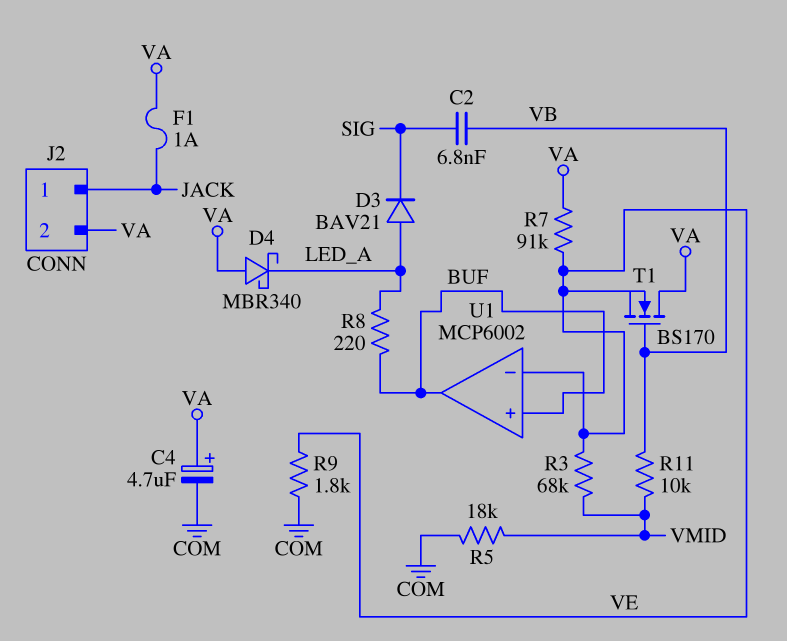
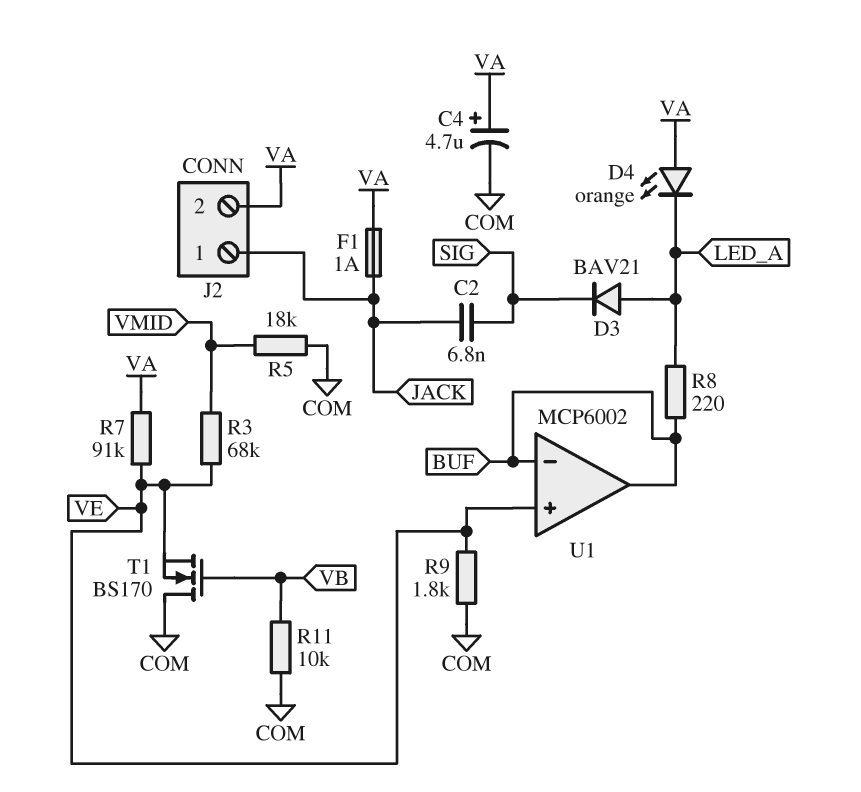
C2: 6.8nF (SIG, VB) -> 6.8nF (JACK, SIG)
D4: schottky MBR340 (A VA, K LED_A) -> LED orange (A VA, K LED_A)
R11: 10k (VB, VMID) -> 10k (COM, VB)
T1: NMOS BS170 (G VB, D VA, S VE) -> NMOS BS170 (G VB, D COM, S VE)
U1 pin in+: BUF -> VE
U1 pin in-: VE -> BUF

